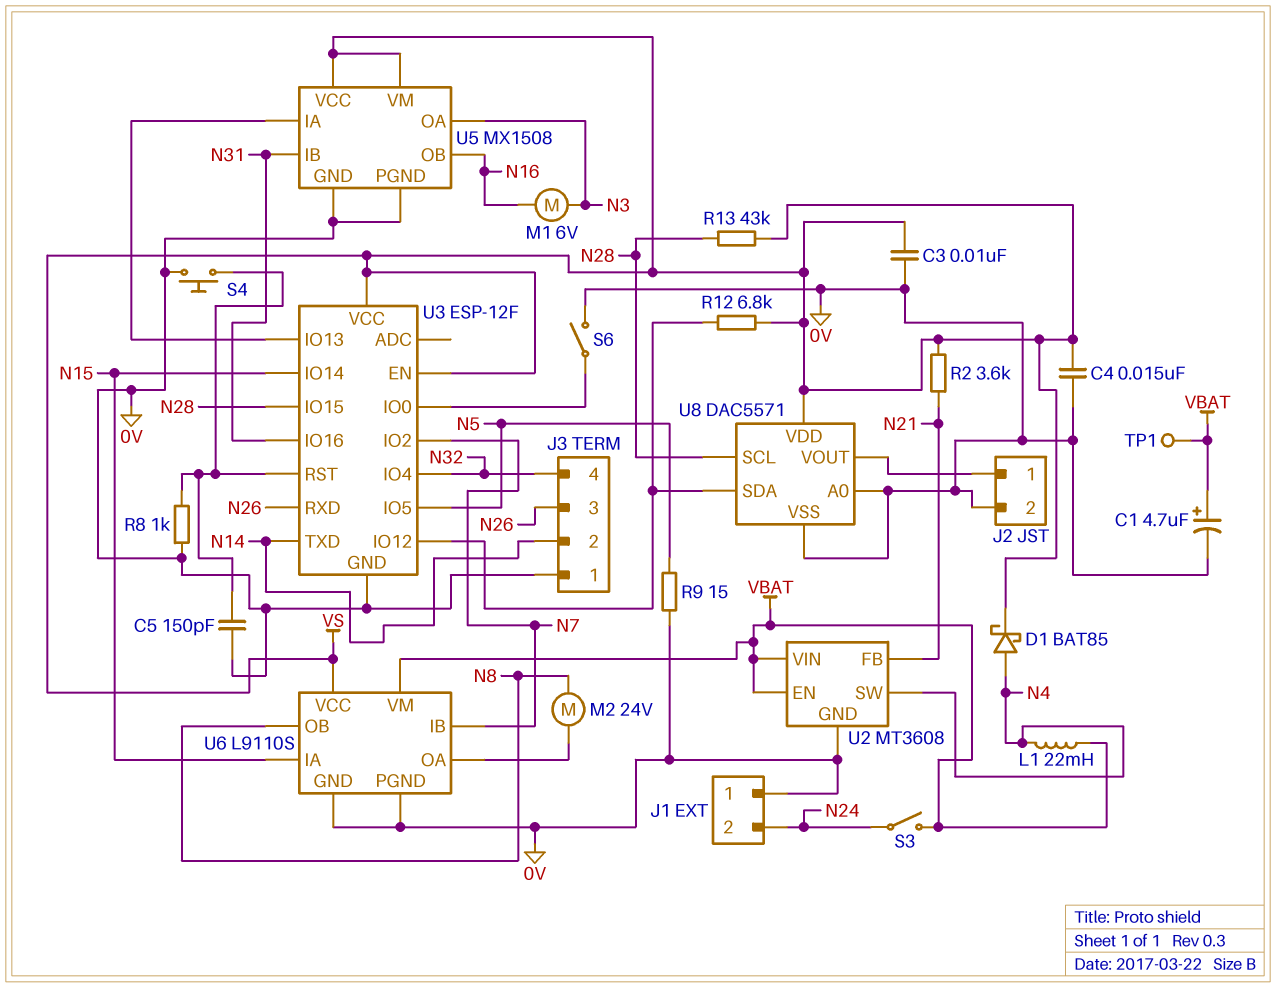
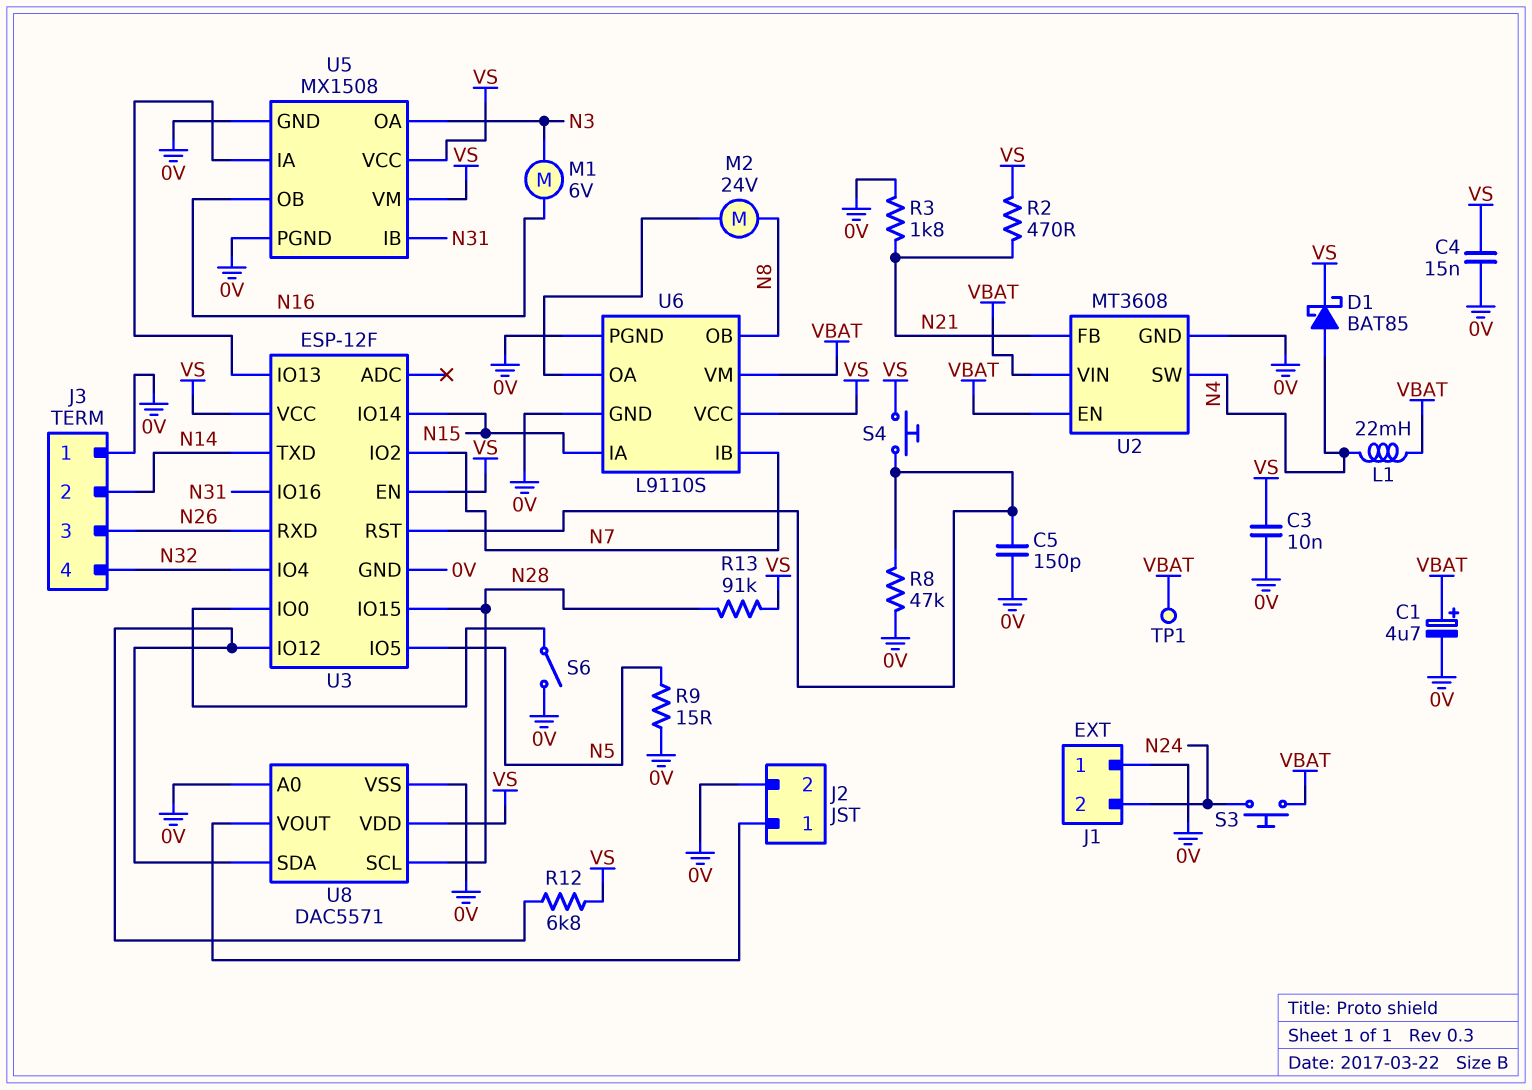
R2: 3.6k (N21, VS) -> 470 (N21, VS)
R3: none -> 1.8k (0V, N21)
R8: 1k (0V, U3/RST) -> 47k (0V, U3/RST)
R13: 43k (N28, VS) -> 91k (N28, VS)
S3: switch (N24, VBAT) -> button (N24, VBAT)
S4: button (0V, U3/RST) -> button (U3/RST, VS)

